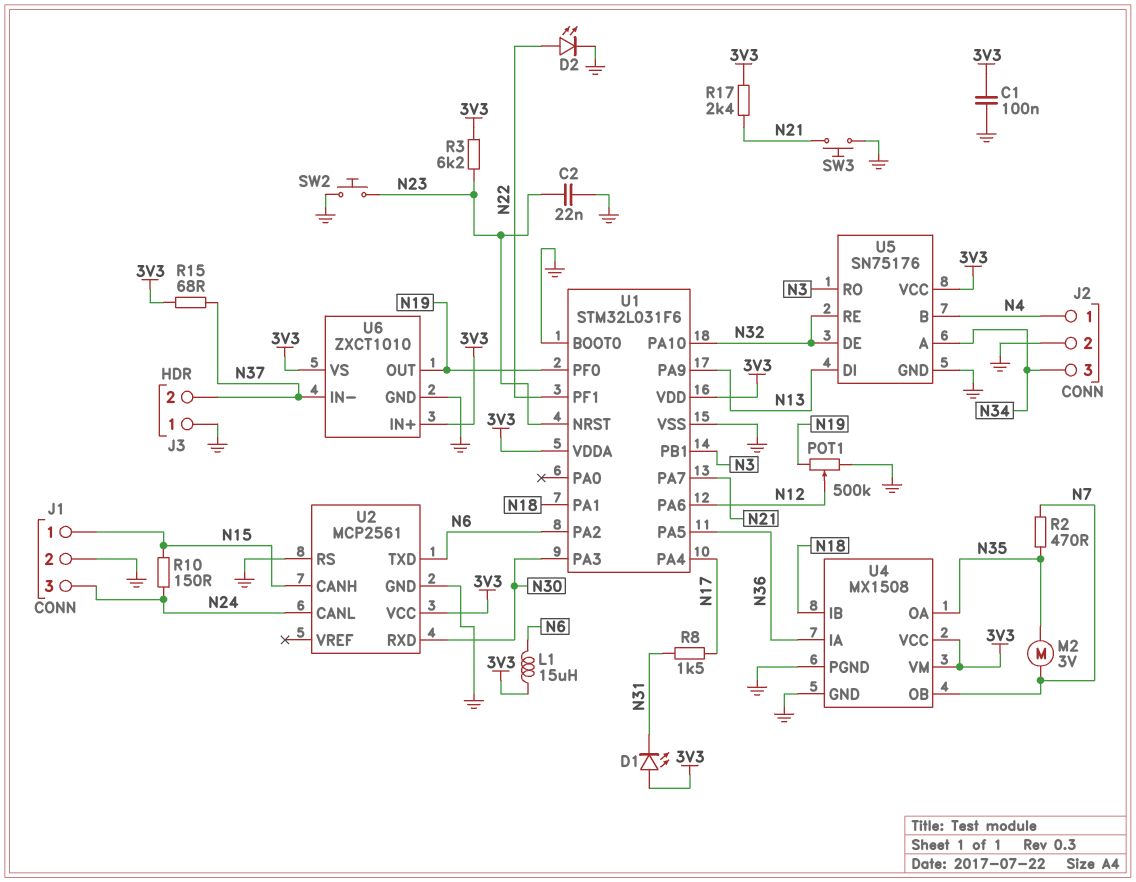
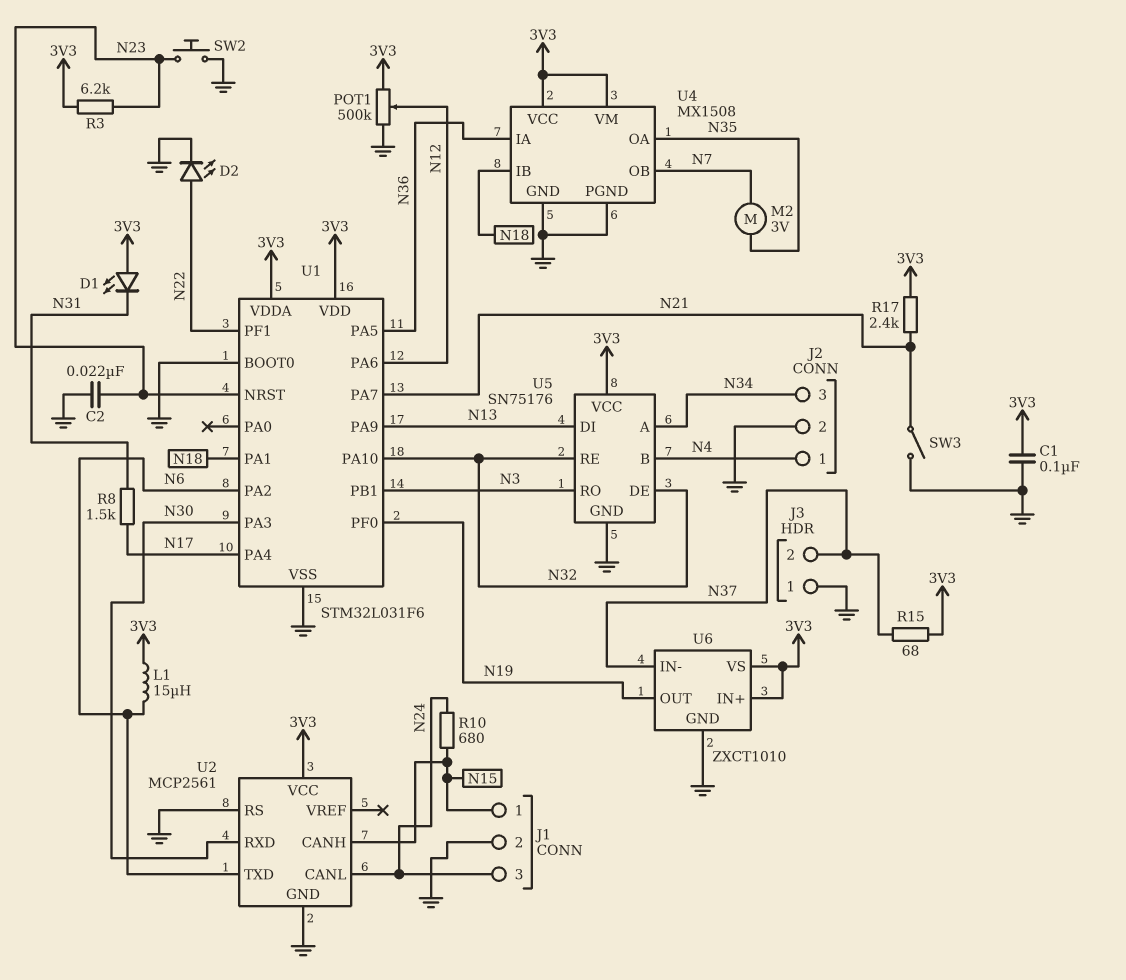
POT1: 500k (GND, N19, wiper N12) -> 500k (3V3, GND, wiper N12)
R2: 470 (N7, N35) -> none
R10: 150 (N15, N24) -> 680 (N15, N24)
SW3: button (GND, N21) -> switch (GND, N21)

